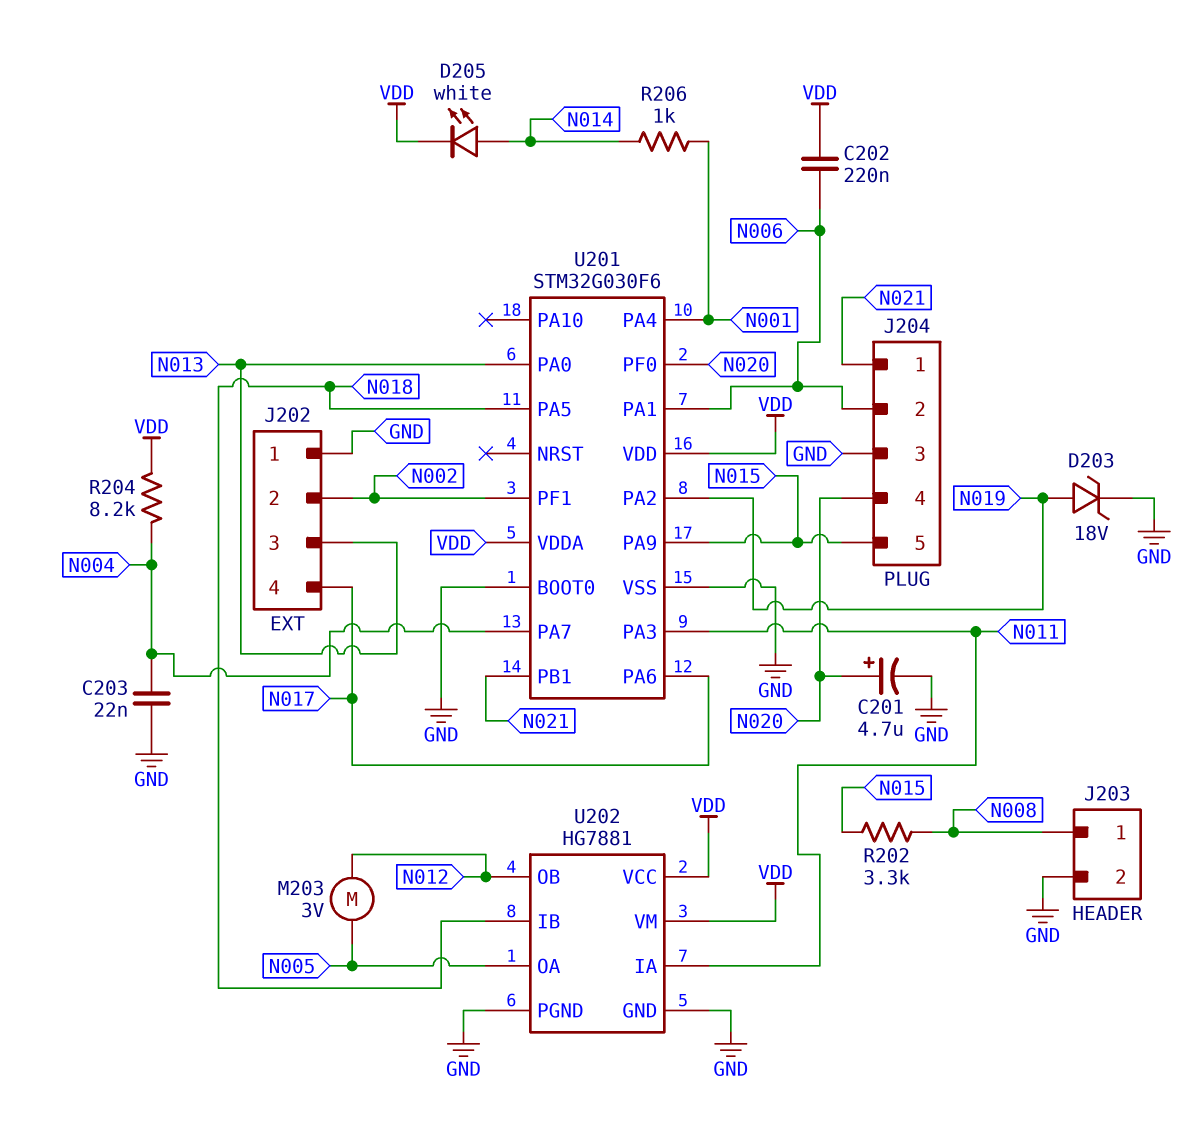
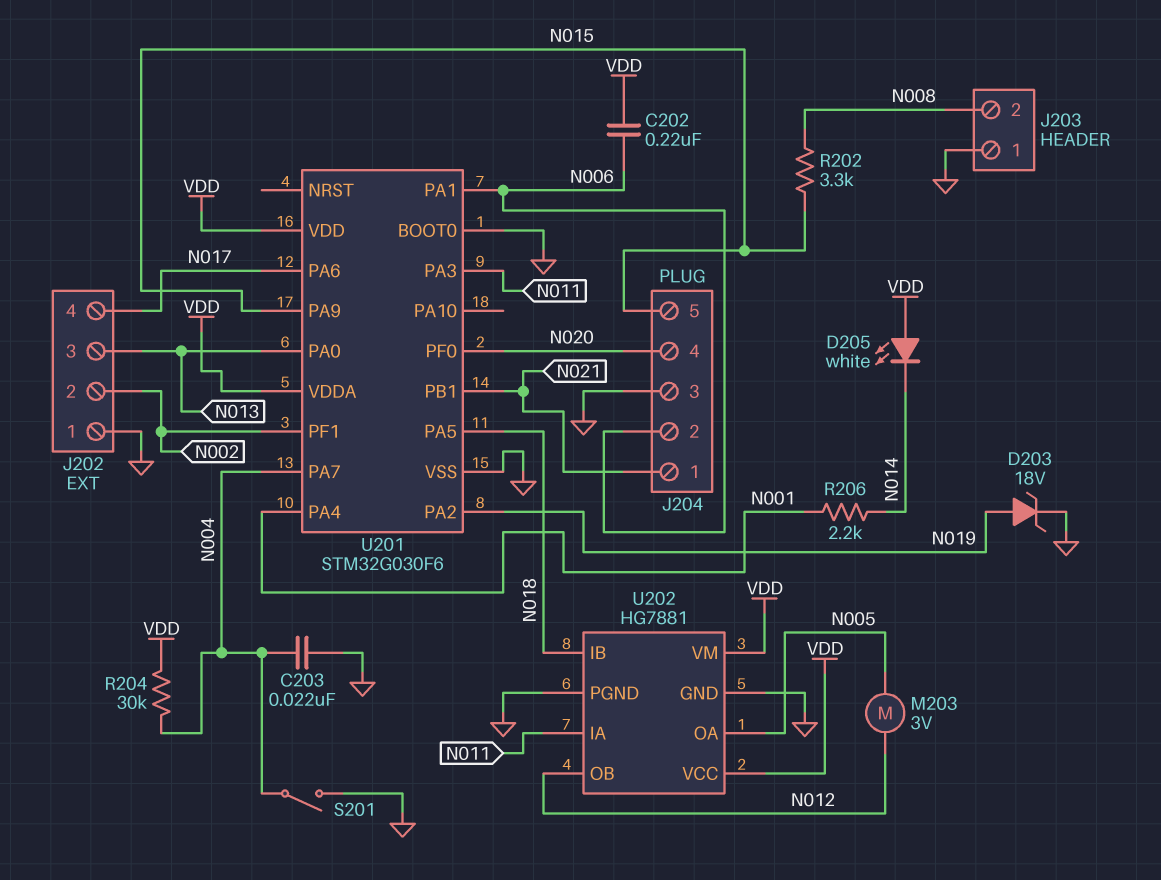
C201: 4.7uF (plus N020, minus GND) -> none
D205: LED white (A N014, K VDD) -> LED white (A VDD, K N014)
J203 pin 1: N008 -> GND
J203 pin 2: GND -> N008
R204: 8.2k (N004, VDD) -> 30k (N004, VDD)
R206: 1k (N001, N014) -> 2.2k (N001, N014)
S201: none -> switch (GND, N004)

